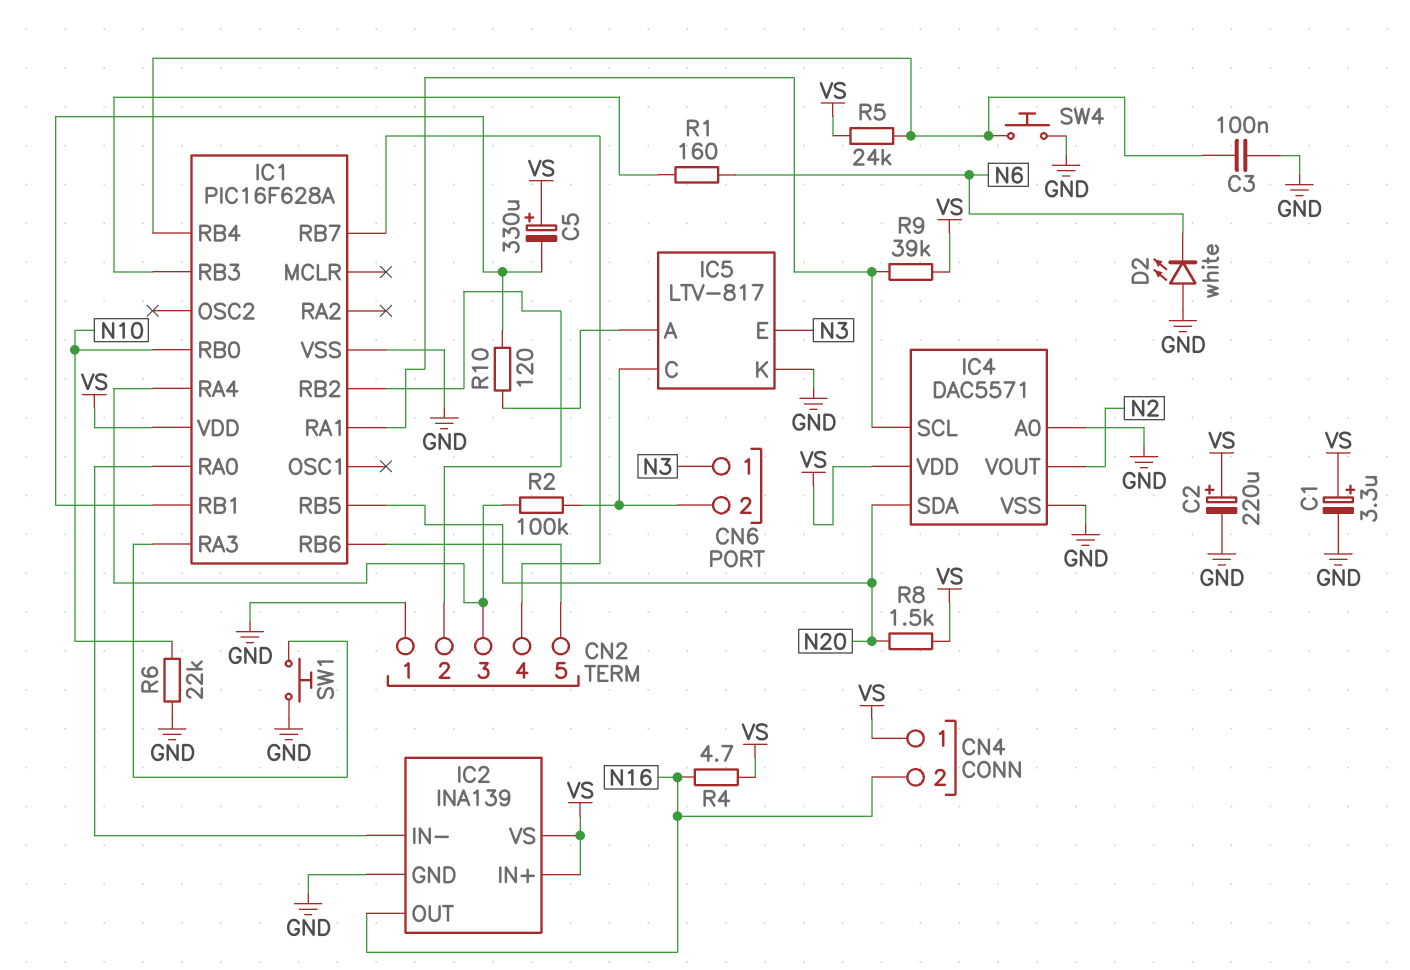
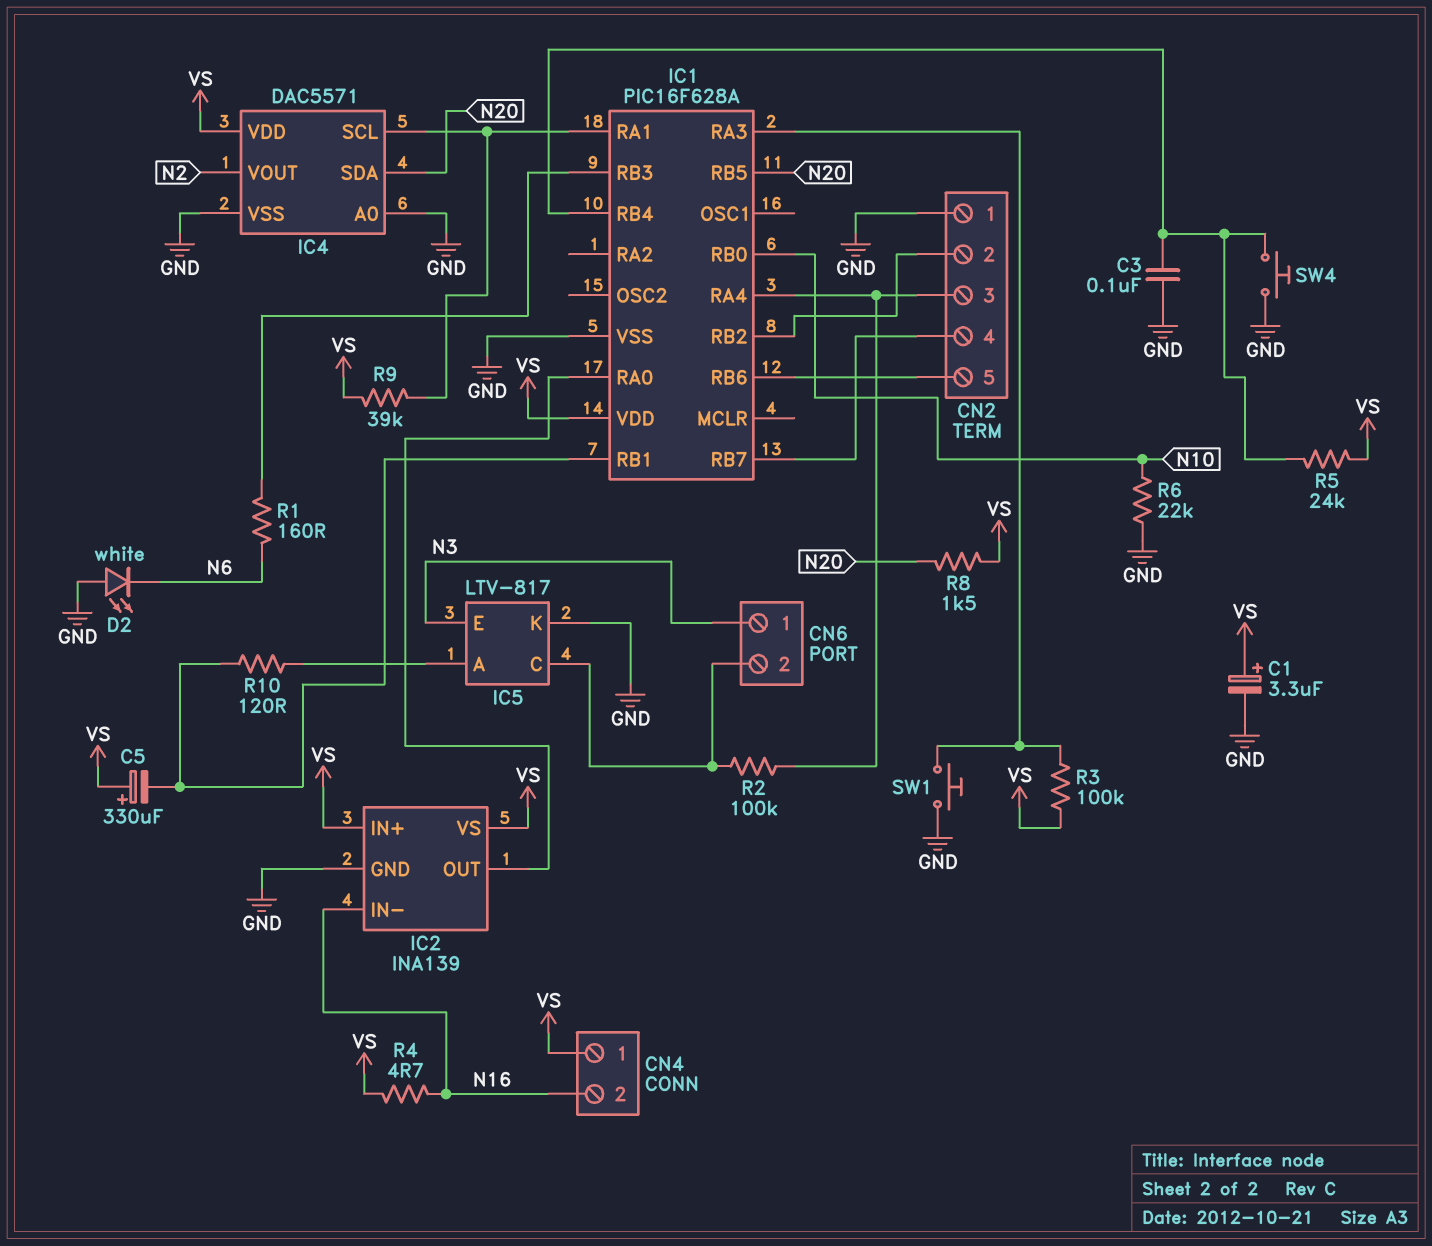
C2: 220uF (plus VS, minus GND) -> none
IC2 pin IN-: IC1/RA0 -> N16
IC2 pin OUT: N16 -> IC1/RA0
R3: none -> 100k (IC1/RA3, VS)

